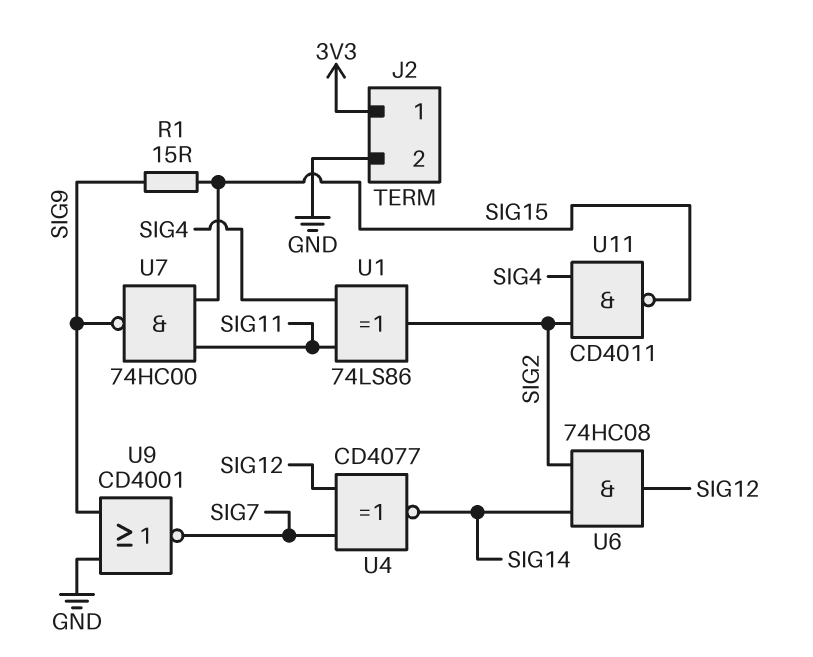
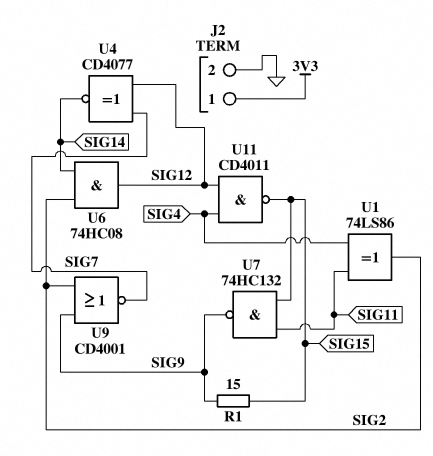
U7: NAND 74HC00 (in SIG11, in SIG15, out SIG9) -> NAND 74HC132 (in SIG11, in SIG15, out SIG9)
U9: NOR CD4001 (in GND, in SIG9, out SIG7) -> NOR CD4001 (in SIG2, in SIG9, out SIG7)
U11: NAND CD4011 (in SIG2, in SIG4, out SIG15) -> NAND CD4011 (in SIG4, in SIG12, out SIG15)

